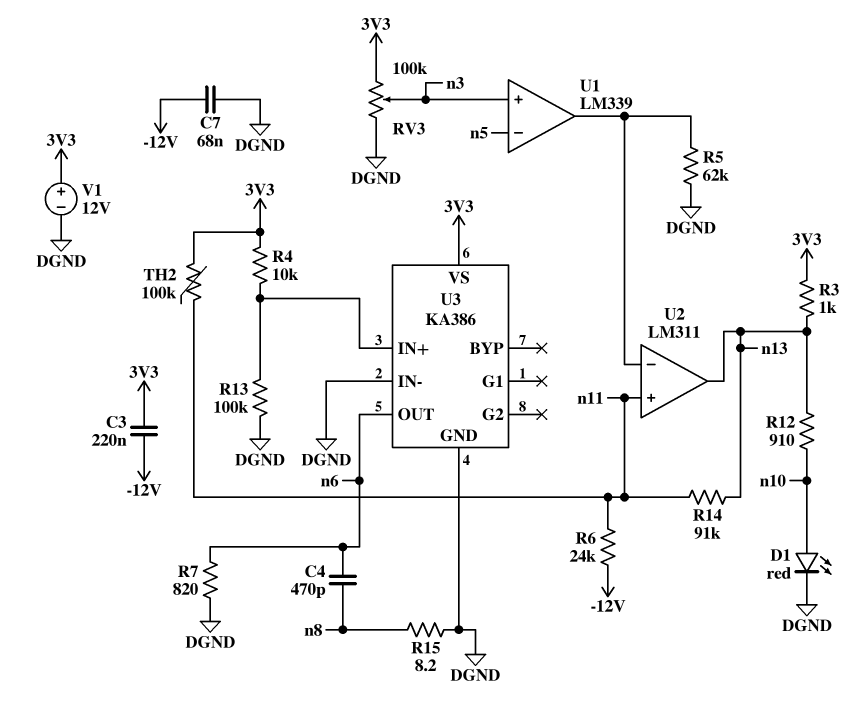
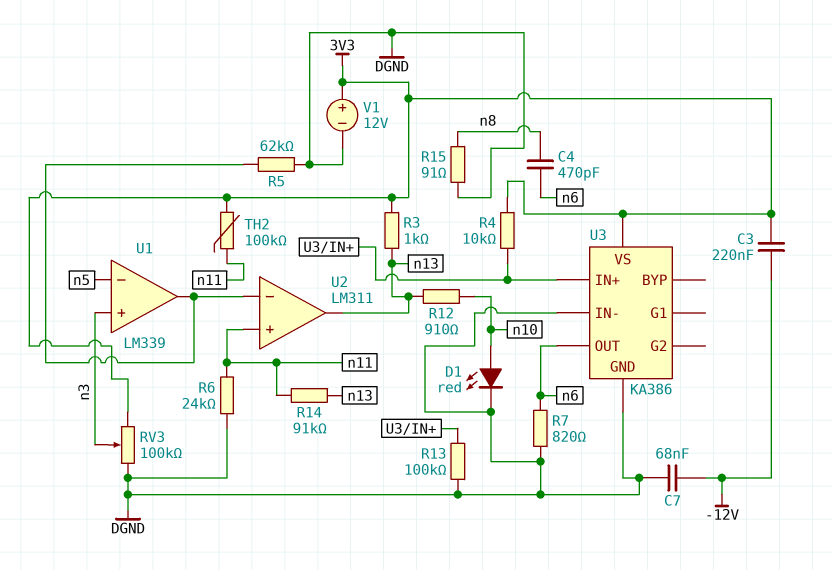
R6: 24k (-12V, n11) -> 24k (DGND, n11)
R15: 8.2 (DGND, n8) -> 91 (DGND, n8)

